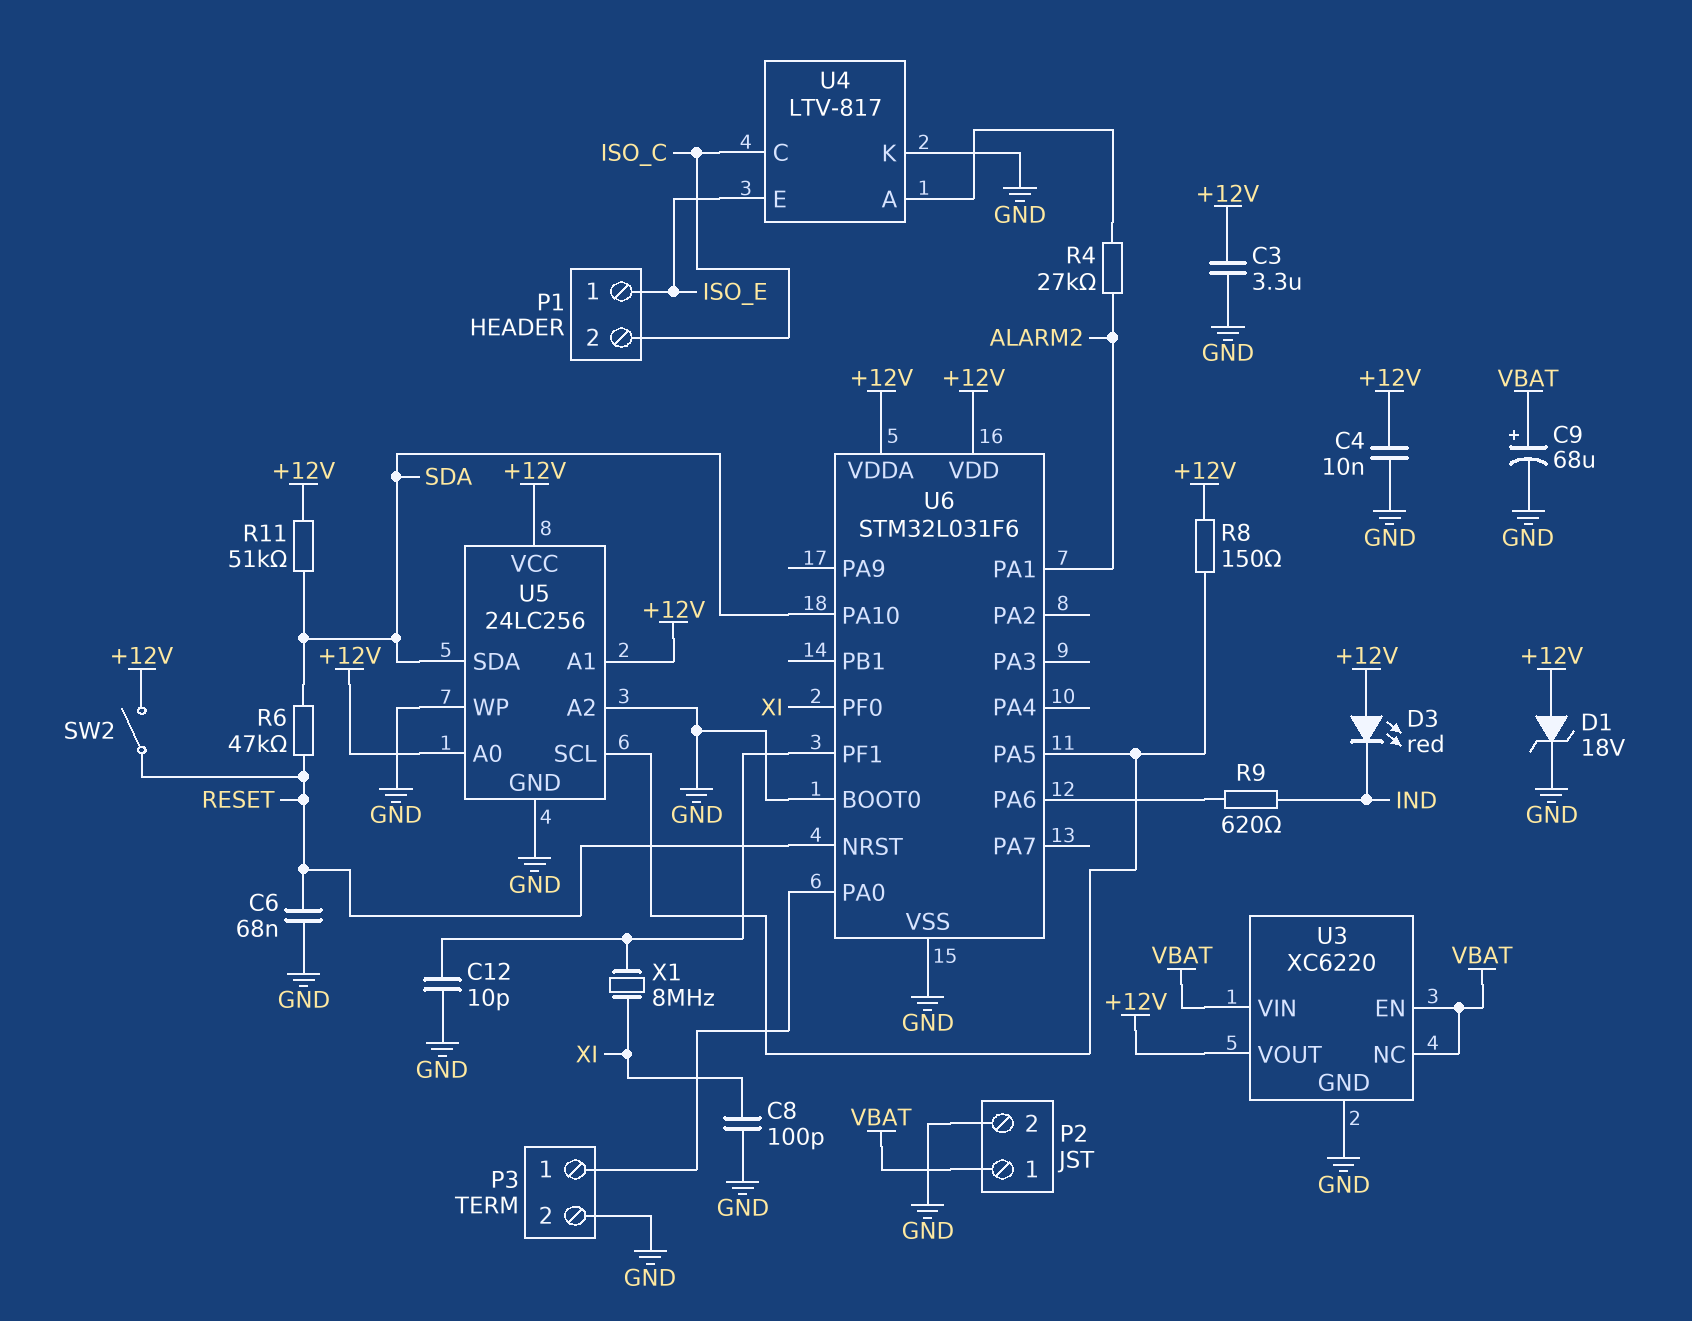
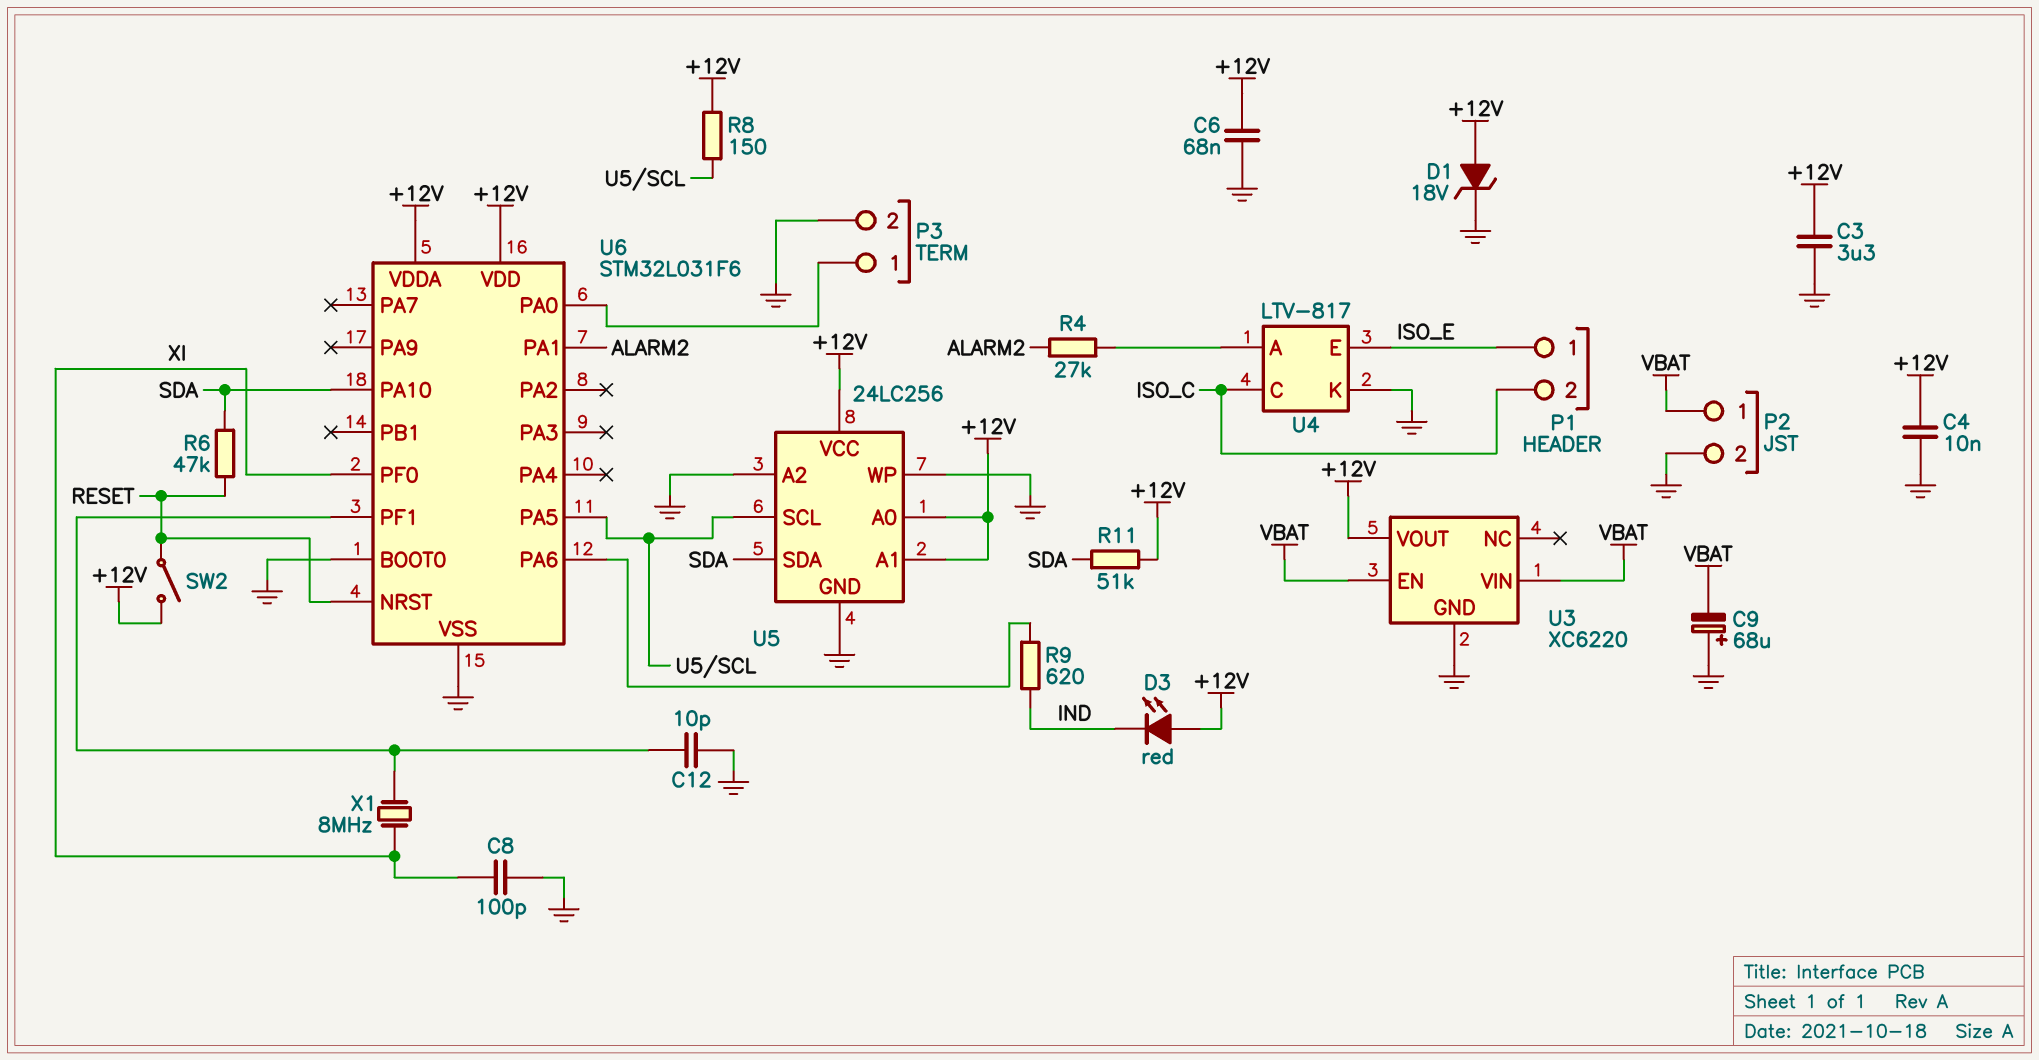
C6: 68nF (GND, RESET) -> 68nF (+12V, GND)
C9: 68uF (plus VBAT, minus GND) -> 68uF (plus GND, minus VBAT)
U3 pin NC: VBAT -> none

